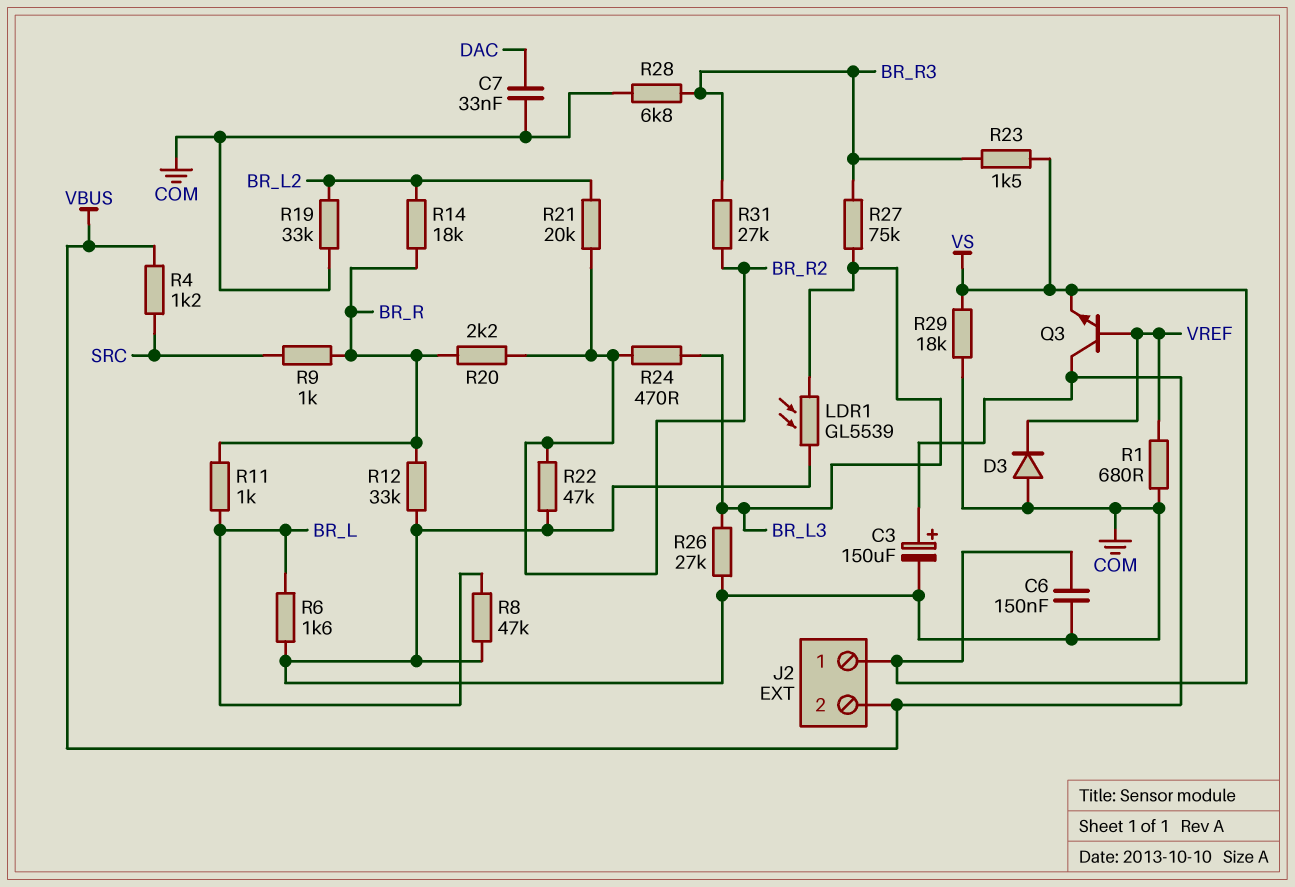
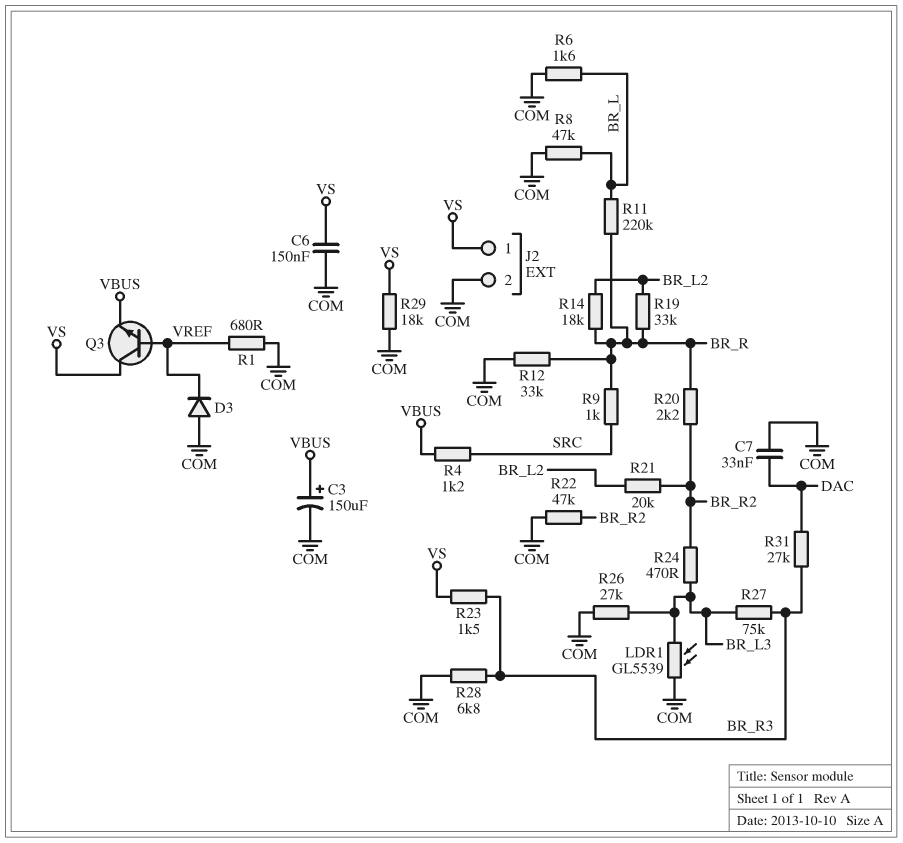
J2 pin 2: VBUS -> COM
Q3: NPN (B VREF, C VBUS, E VS) -> NPN (B VREF, C VS, E VBUS)
R11: 1k (BR_L, BR_R) -> 220k (BR_L, BR_R)
R19: 33k (BR_L2, COM) -> 33k (BR_L2, BR_R)
R31: 27k (BR_R2, BR_R3) -> 27k (BR_R3, DAC)

